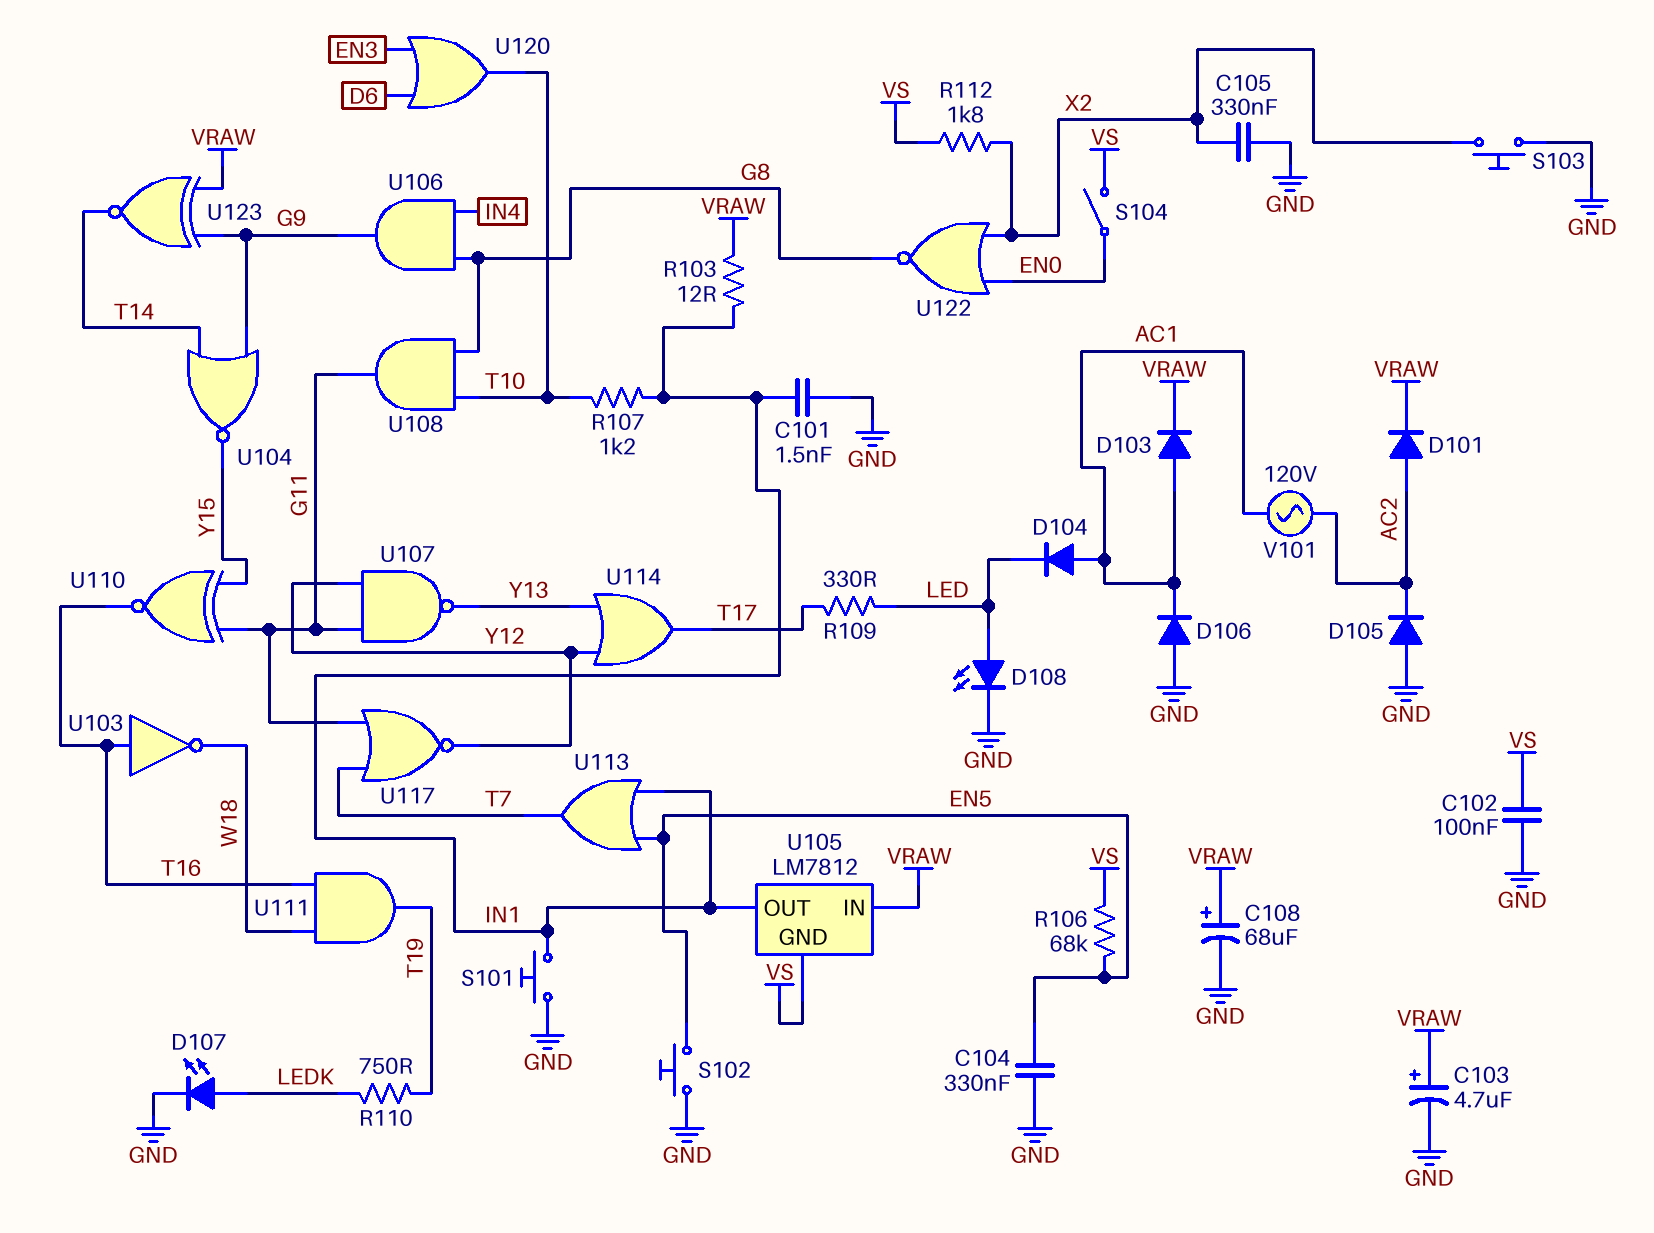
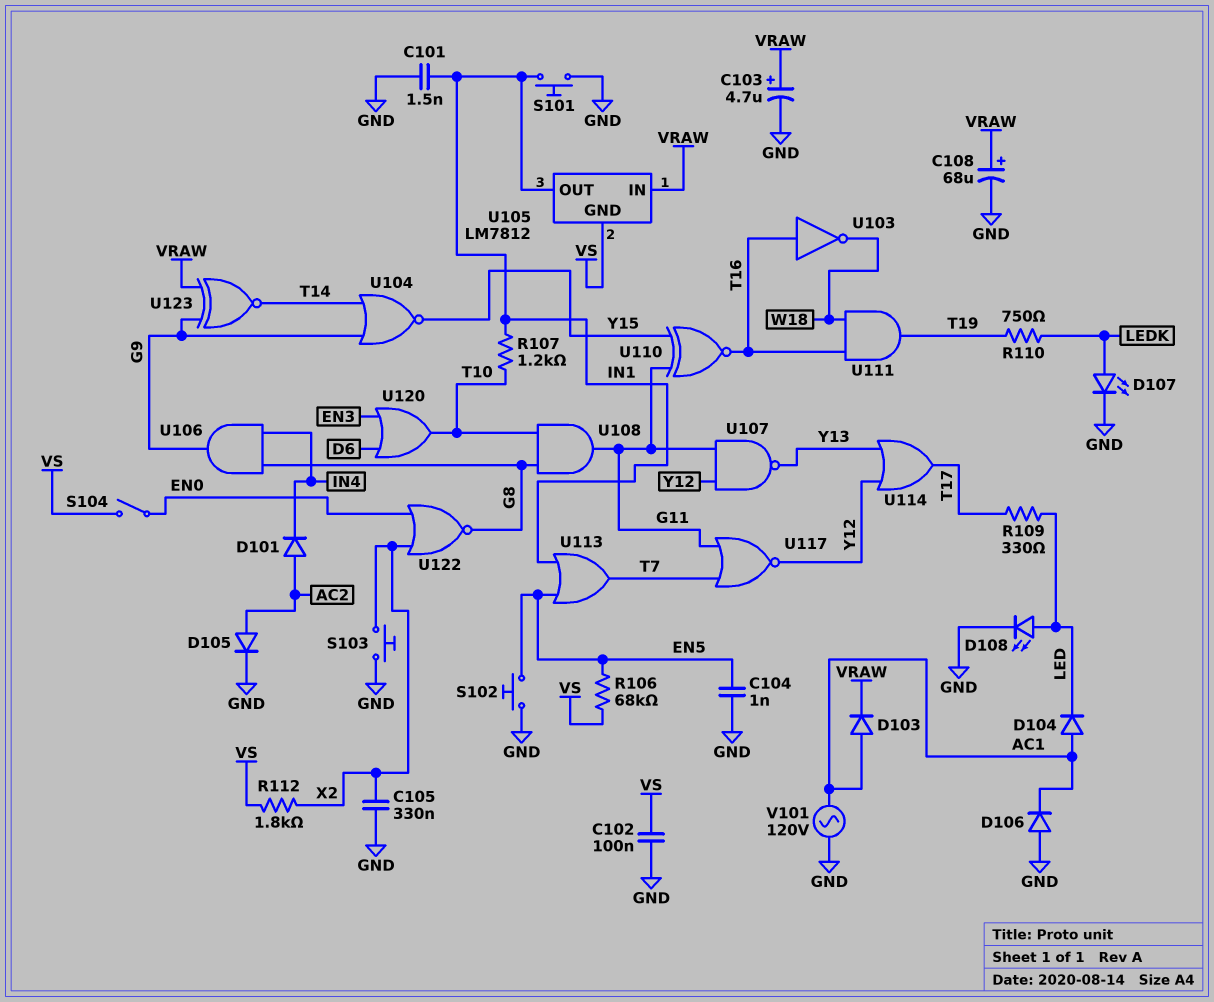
C104: 330nF (EN5, GND) -> 1nF (EN5, GND)
D101: diode (A AC2, K VRAW) -> diode (A AC2, K IN4)
D105: diode (A GND, K AC2) -> diode (A AC2, K GND)
R103: 12 (IN1, VRAW) -> none
V101: AC 120V (AC1, AC2) -> AC 120V (AC1, GND)

